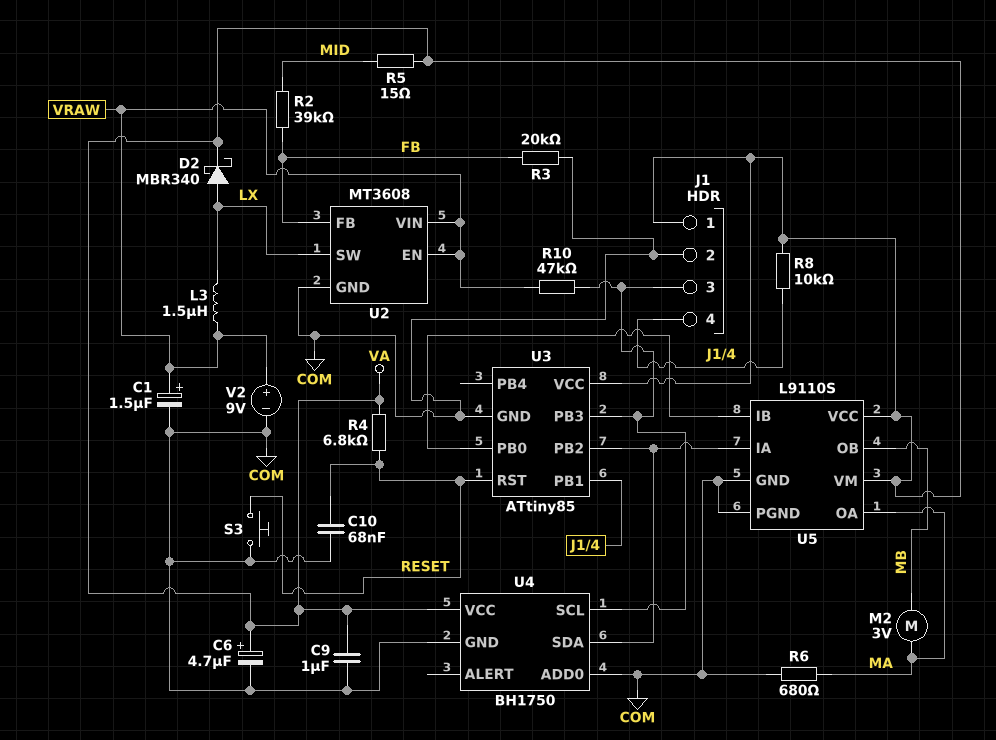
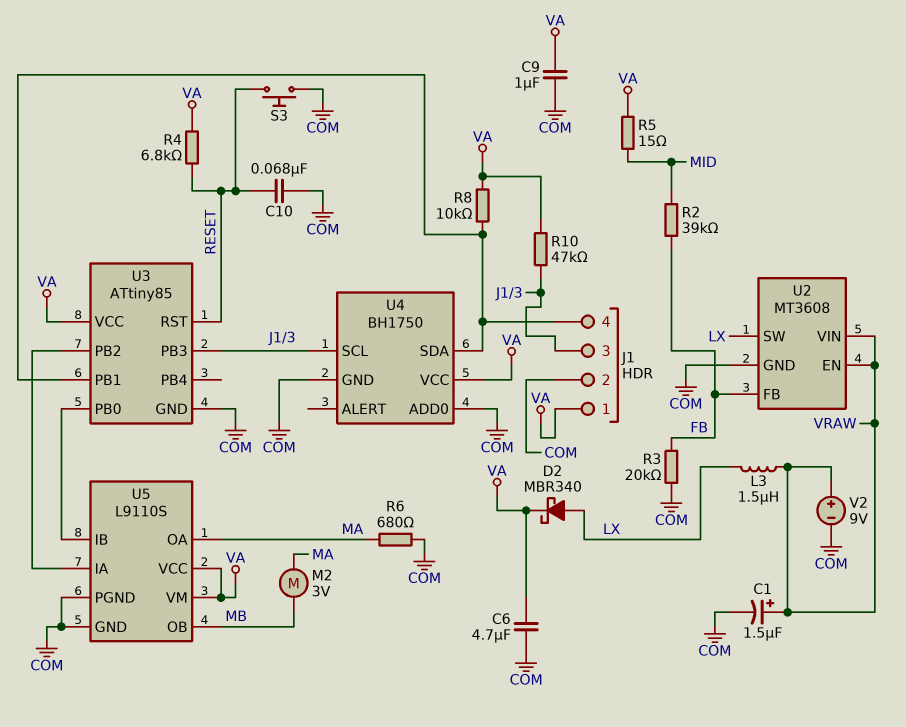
C6: 4.7uF (plus VA, minus COM) -> 4.7uF (COM, VA)
R10: 47k (J1/3, VRAW) -> 47k (J1/3, VA)
U4 pin SDA: U3/PB2 -> J1/4

